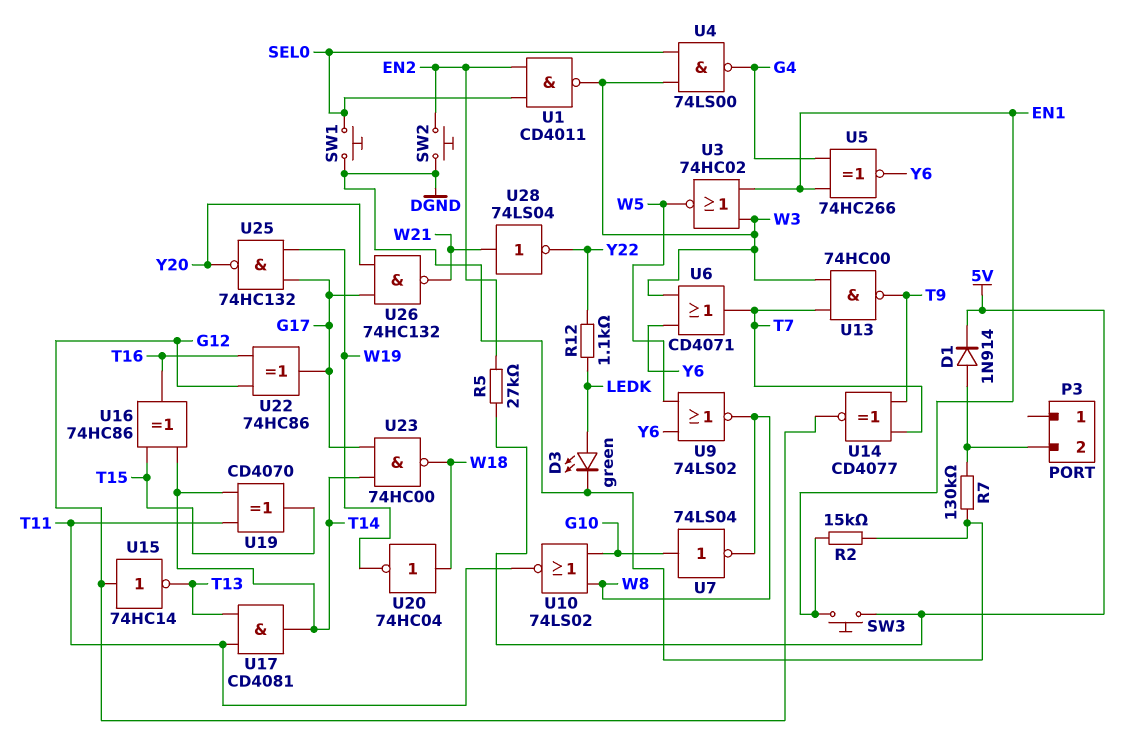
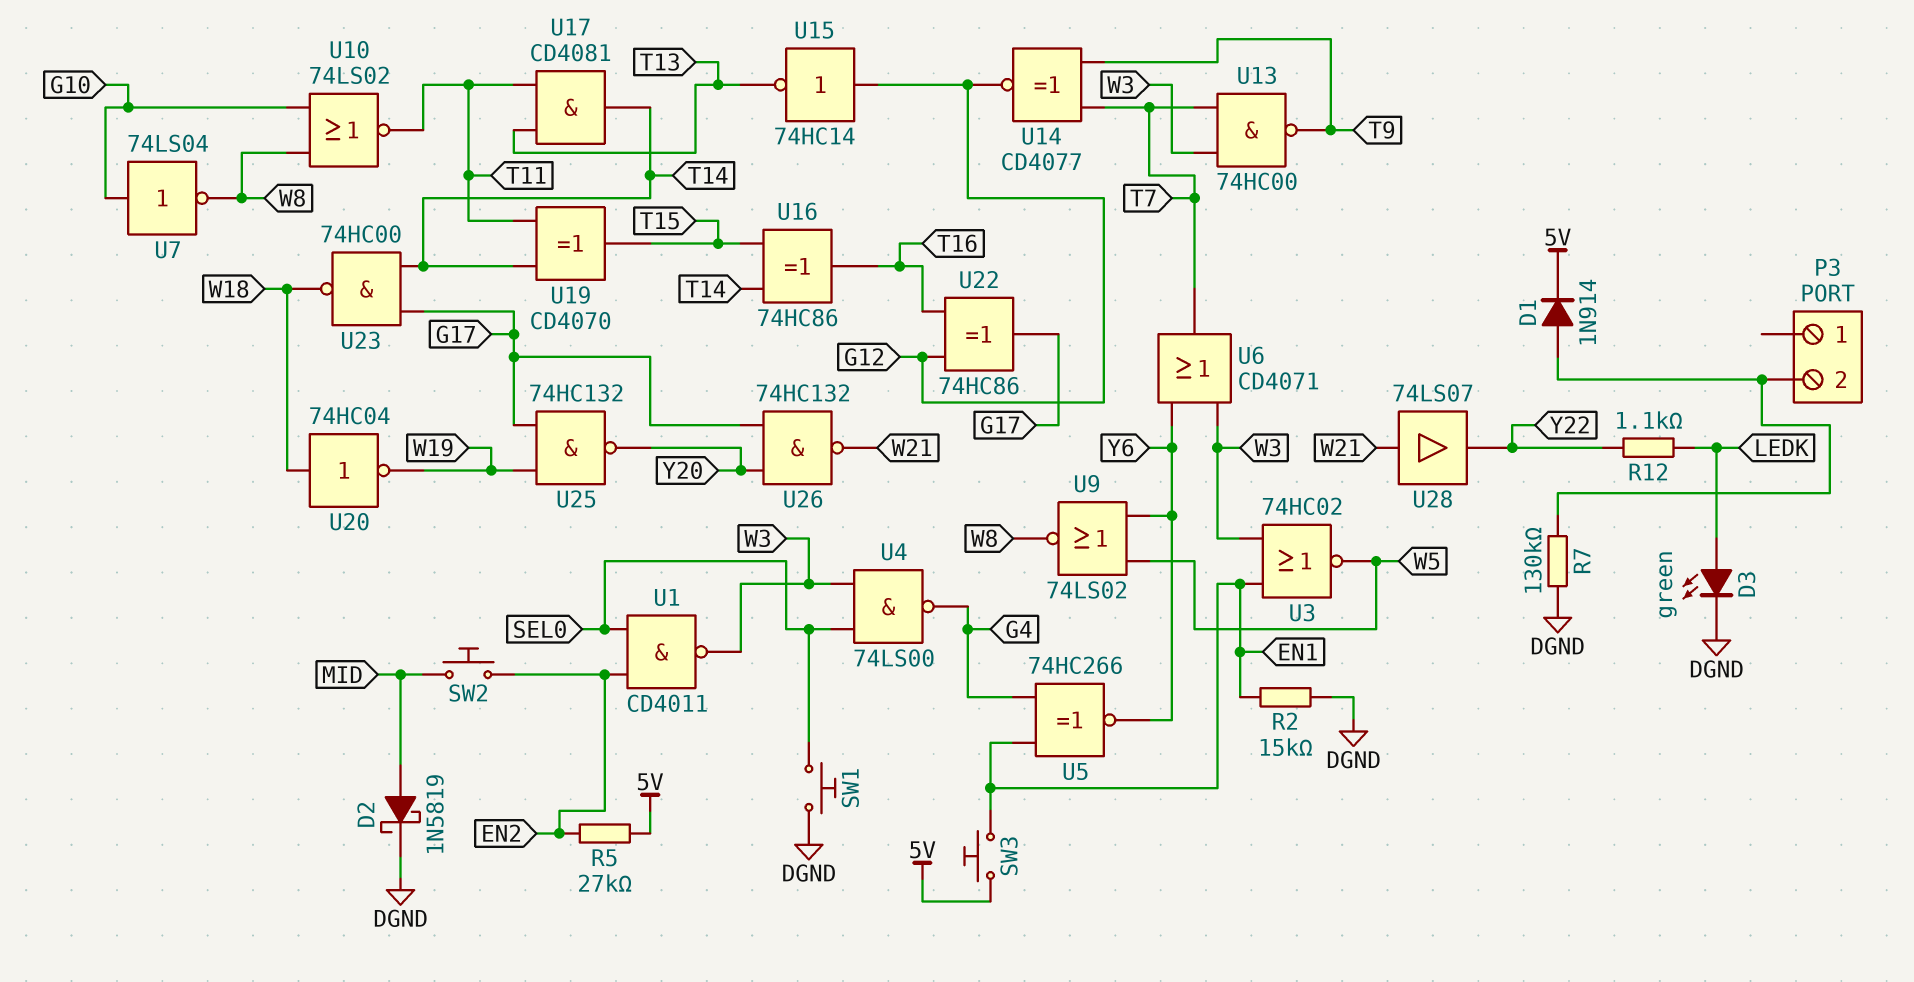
D2: none -> schottky 1N5819 (A MID, K DGND)
SW2: button (DGND, EN2) -> button (EN2, MID)
U28: NOT 74LS04 (in W21, out Y22) -> buffer 74LS07 (in W21, out Y22)

